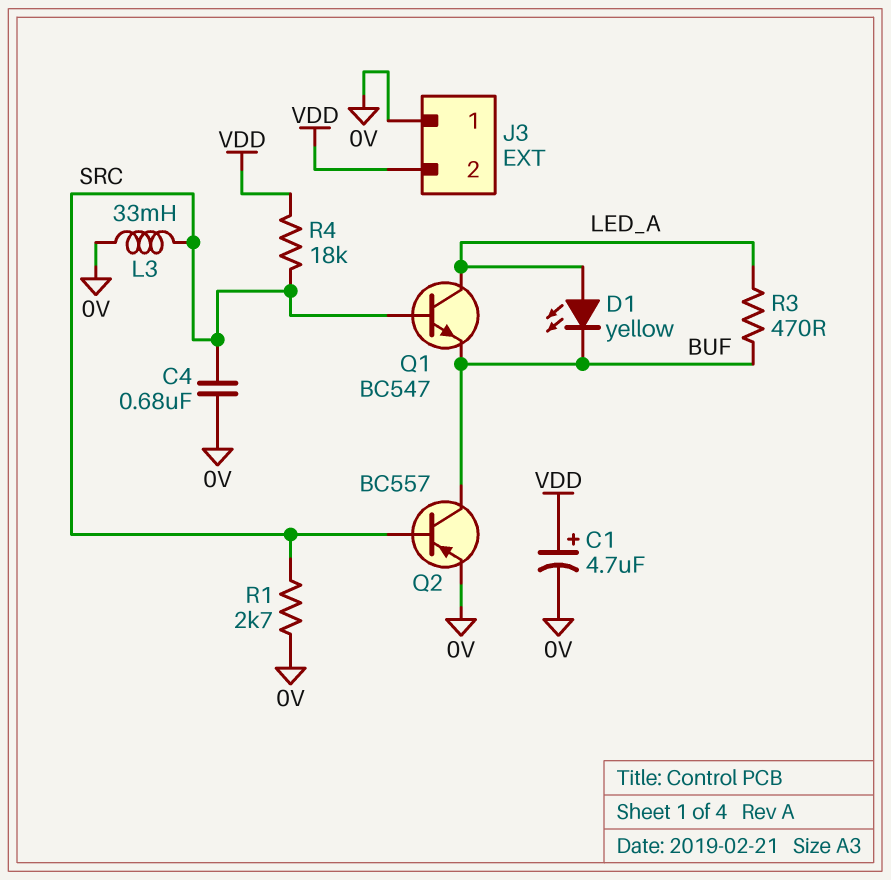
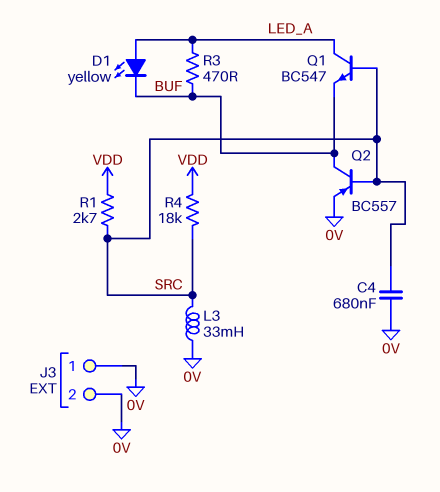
C1: 4.7uF (plus VDD, minus 0V) -> none
J3 pin 2: VDD -> 0V
R1: 2.7k (0V, SRC) -> 2.7k (SRC, VDD)

